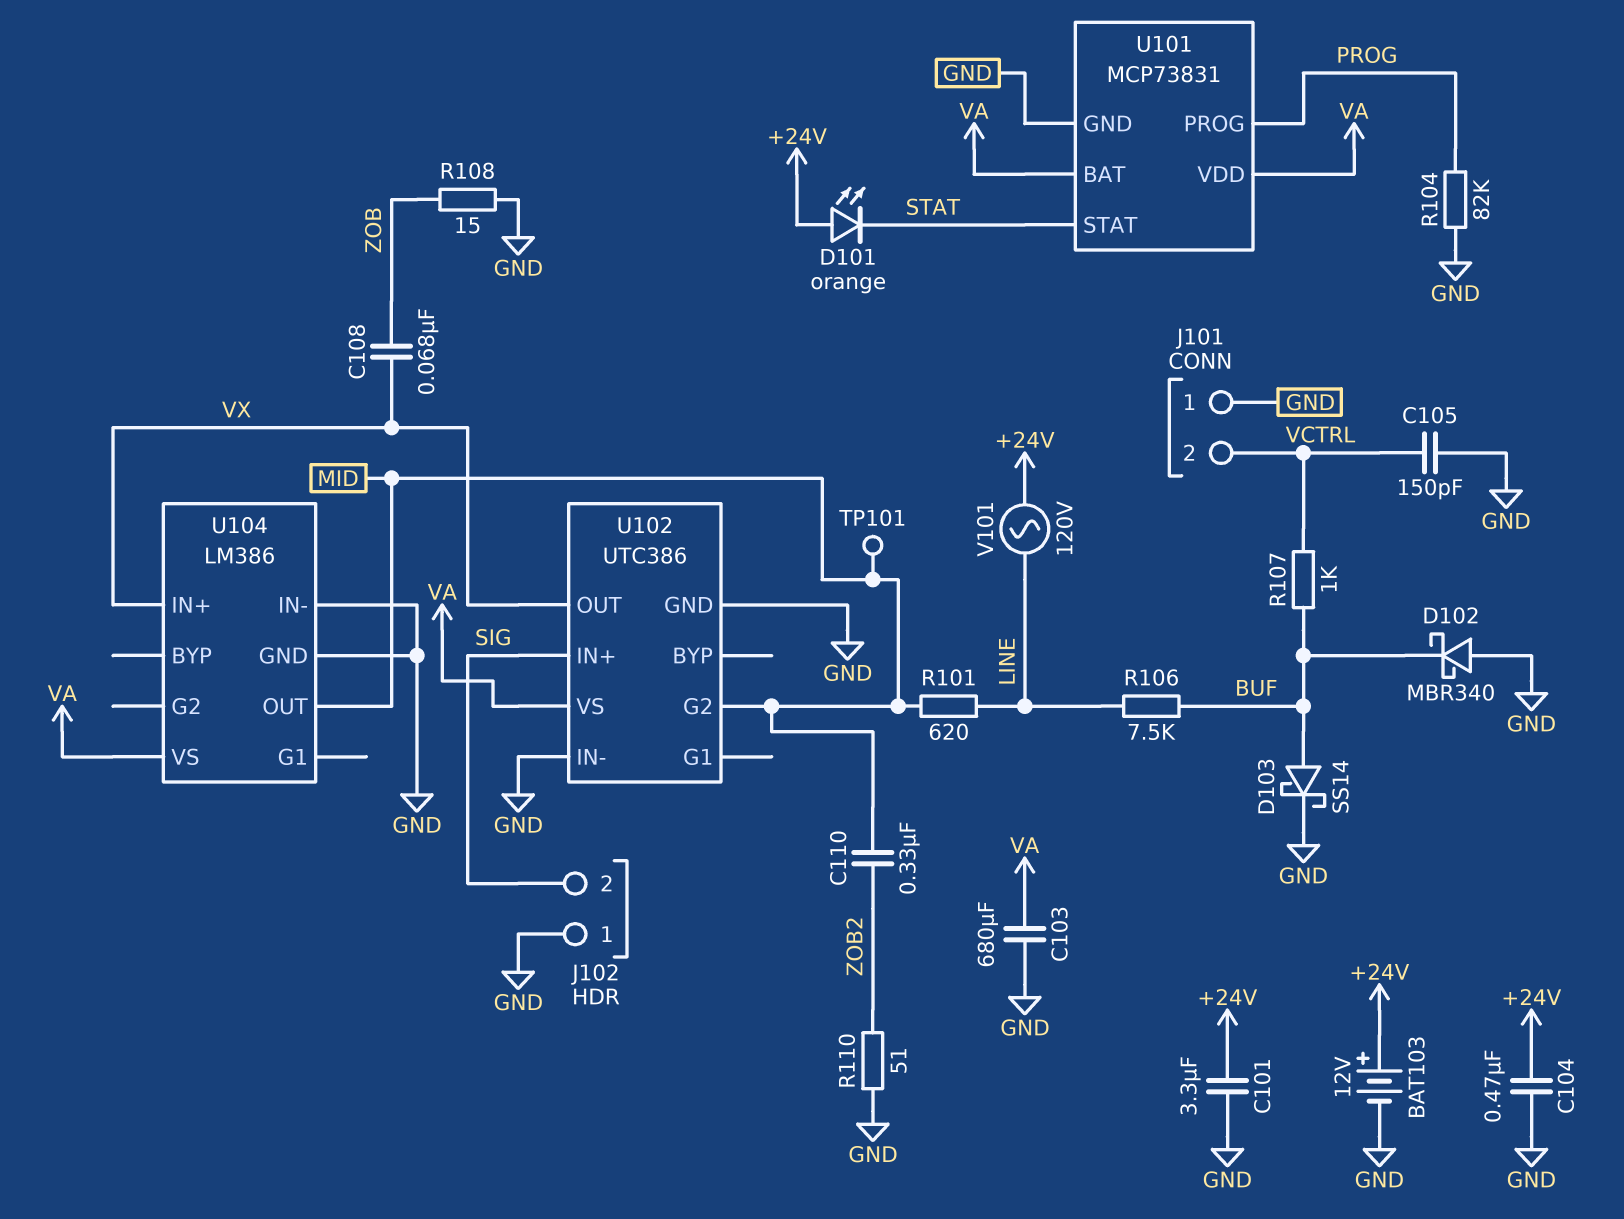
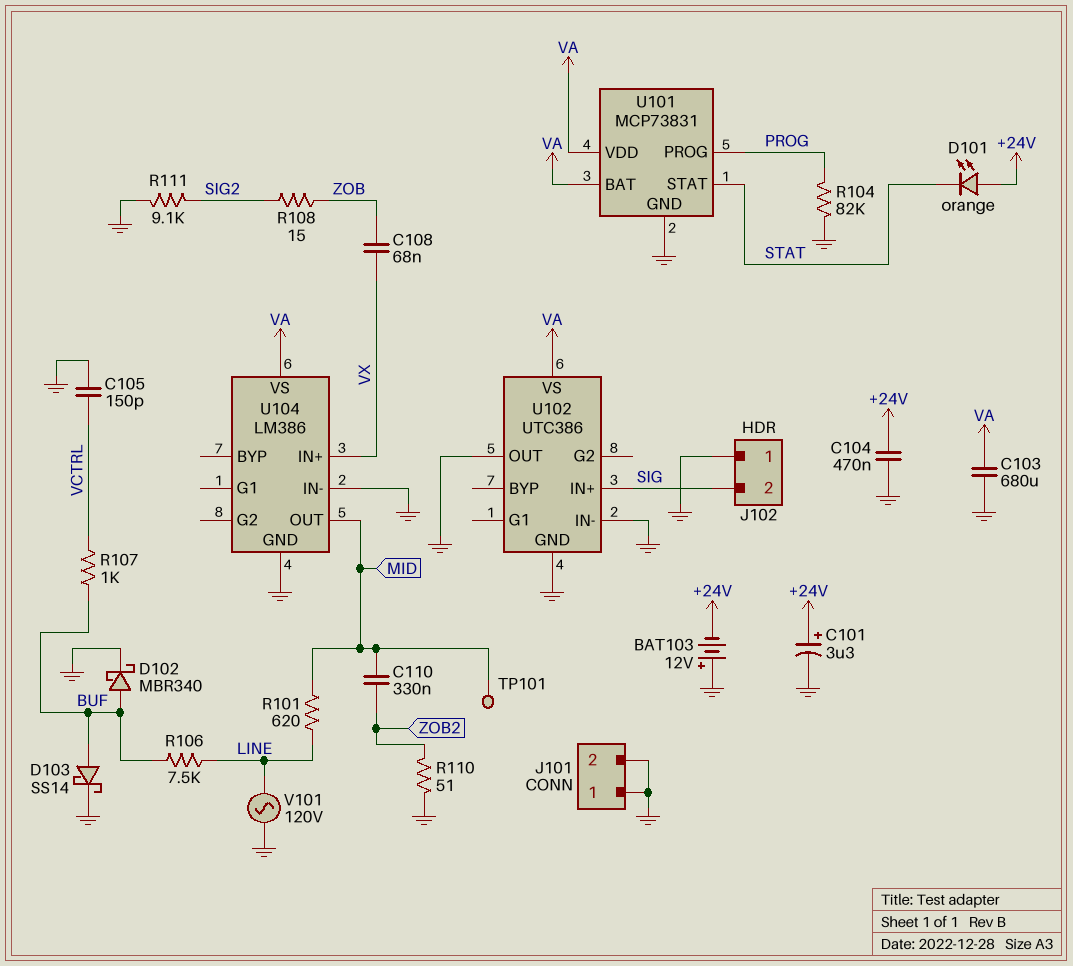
BAT103: 12V (plus +24V, minus GND) -> 12V (plus GND, minus +24V)
C101: 3.3uF (+24V, GND) -> 3.3uF (plus +24V, minus GND)
D102: schottky MBR340 (A GND, K BUF) -> schottky MBR340 (A BUF, K GND)
J101 pin 2: VCTRL -> GND
R108: 15 (GND, ZOB) -> 15 (SIG2, ZOB)
R111: none -> 9.1k (GND, SIG2)
U102 pin G2: MID -> none
U102 pin OUT: VX -> GND
V101: AC 120V (+24V, LINE) -> AC 120V (GND, LINE)

